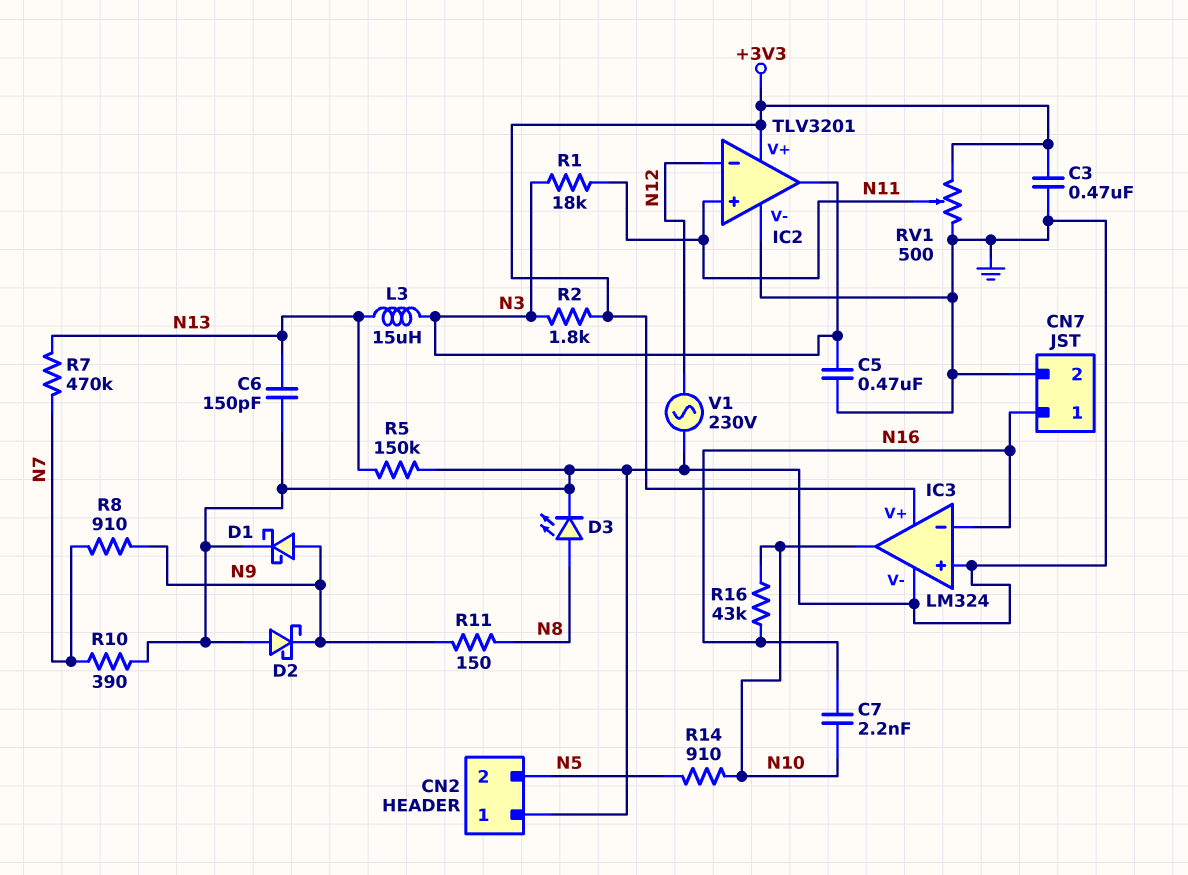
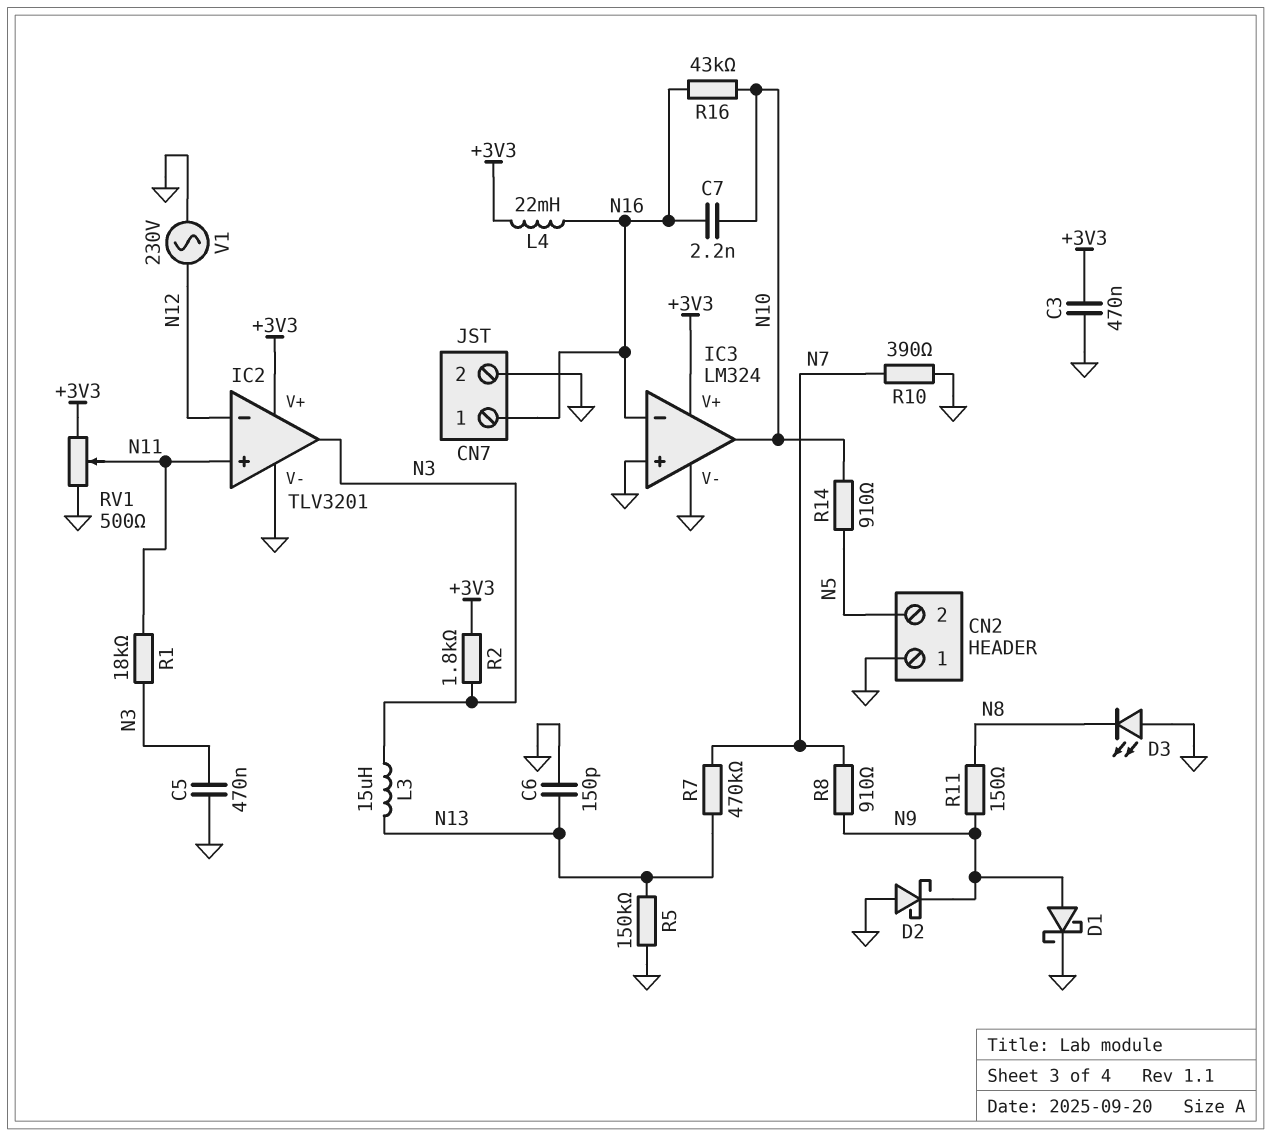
D3: LED (A N8, K GND) -> LED (A GND, K N8)
L4: none -> 22mH (+3V3, N16)

